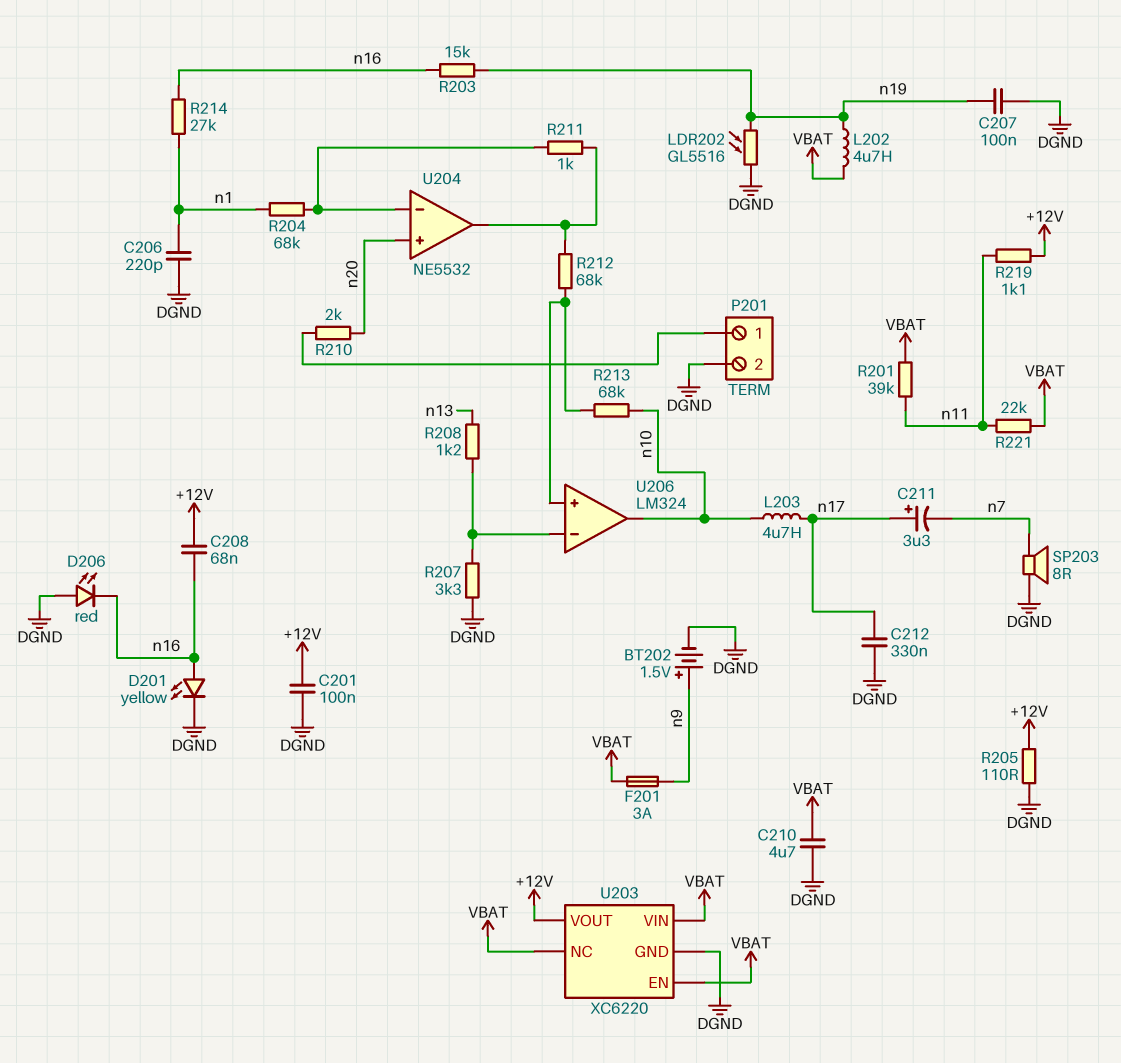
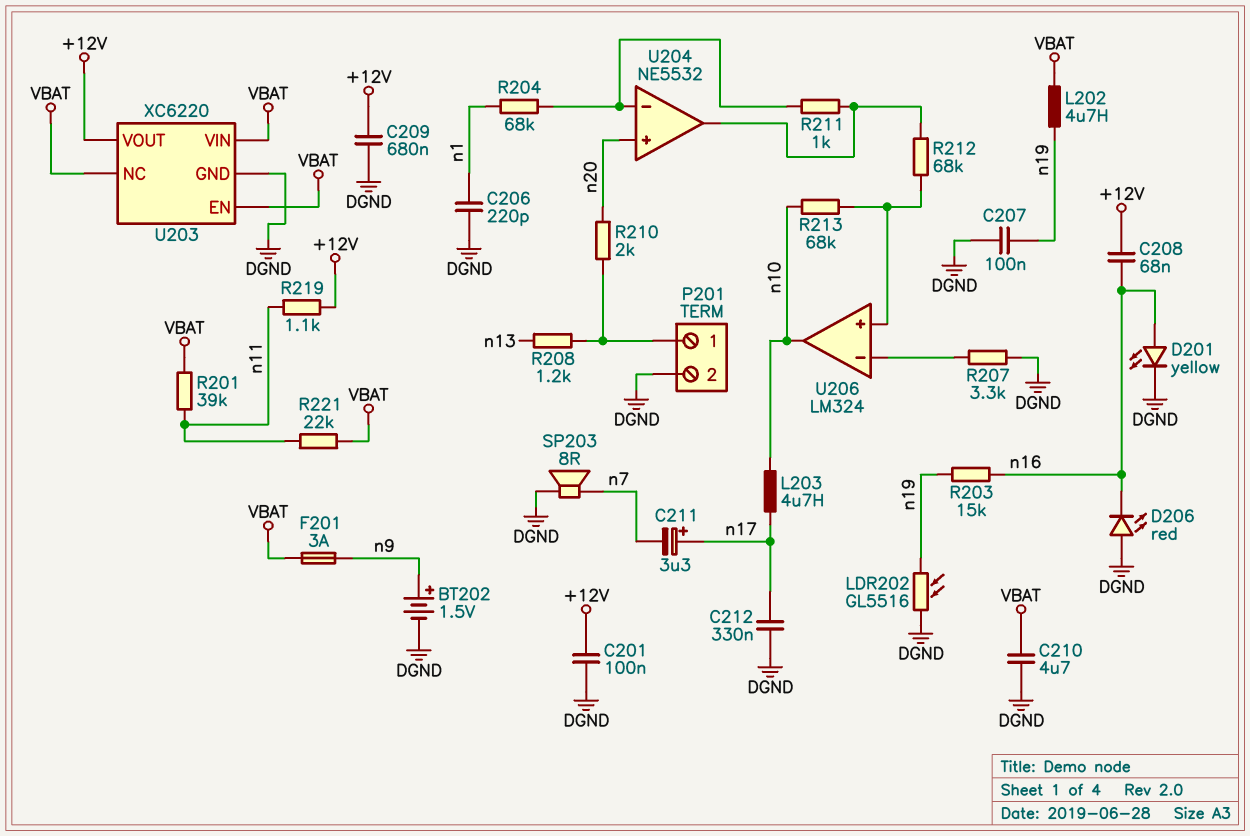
C209: none -> 680nF (+12V, DGND)
R205: 110 (+12V, DGND) -> none
R208: 1.2k (U206/in-, n13) -> 1.2k (P201/1, n13)
R214: 27k (n1, n16) -> none

